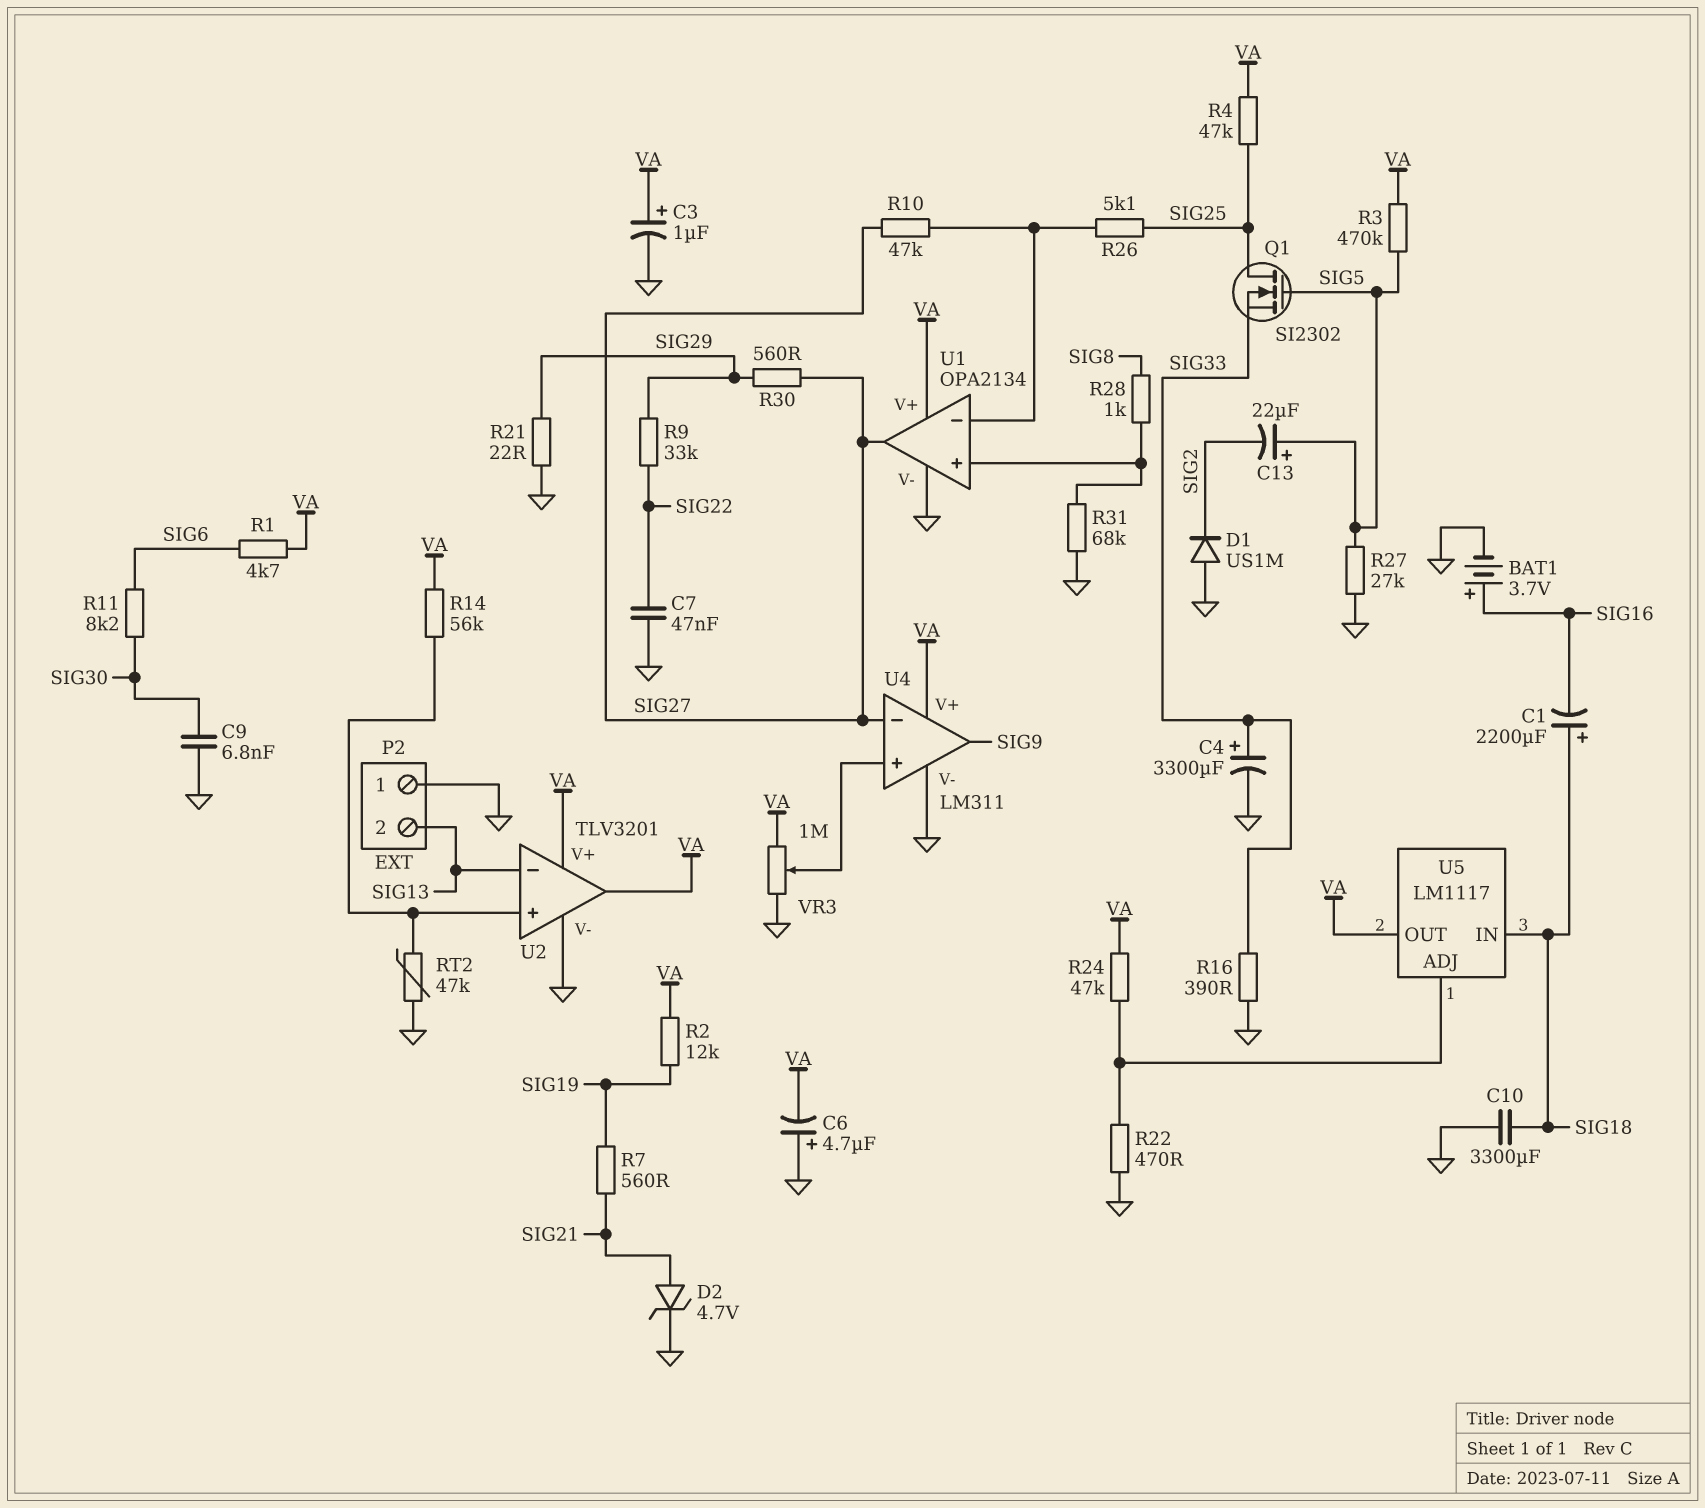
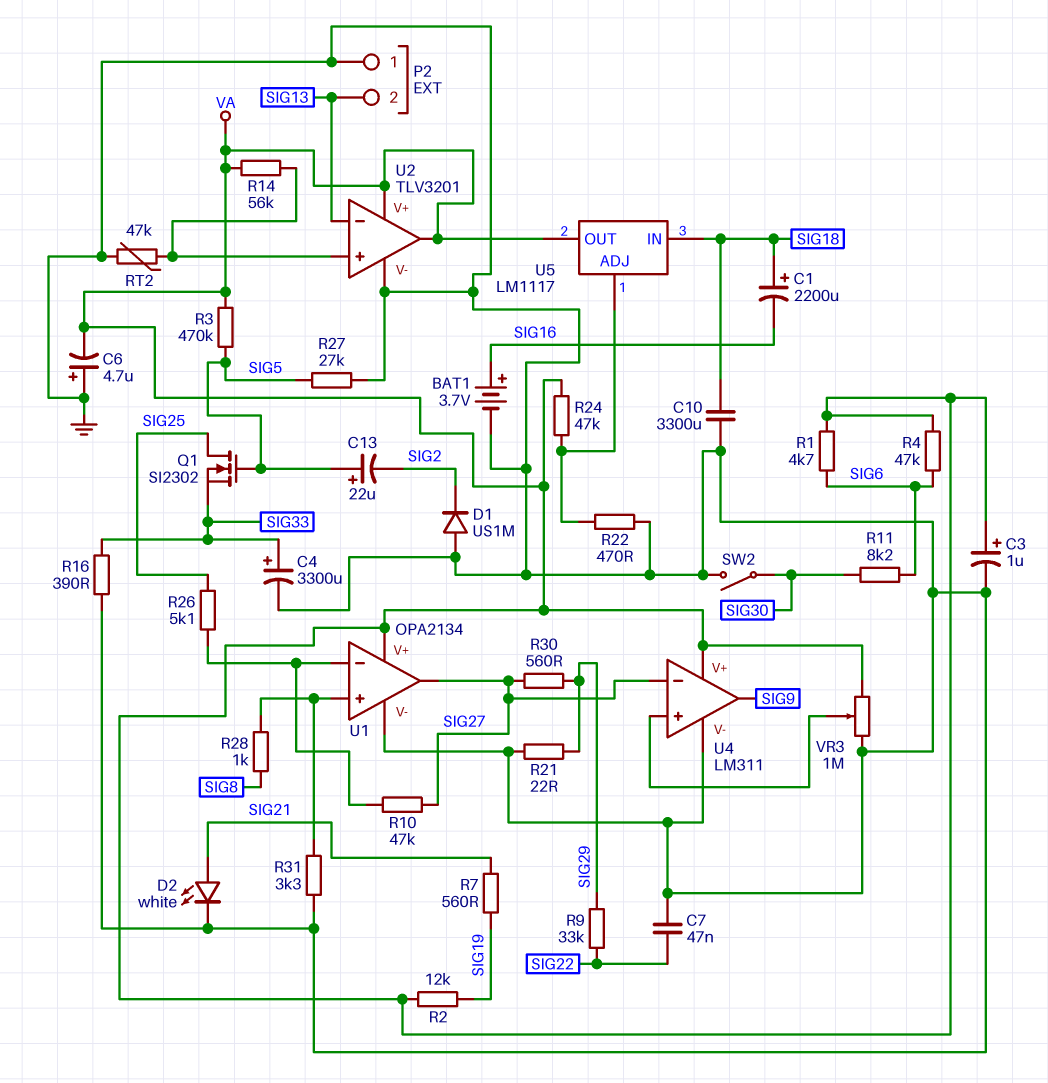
C9: 6.8nF (GND, SIG30) -> none
D2: zener 4.7V (A SIG21, K GND) -> LED white (A SIG21, K GND)
R4: 47k (SIG25, VA) -> 47k (SIG6, VA)
R31: 68k (GND, U1/in+) -> 3.3k (GND, U1/in+)
SW2: none -> switch (GND, SIG30)

